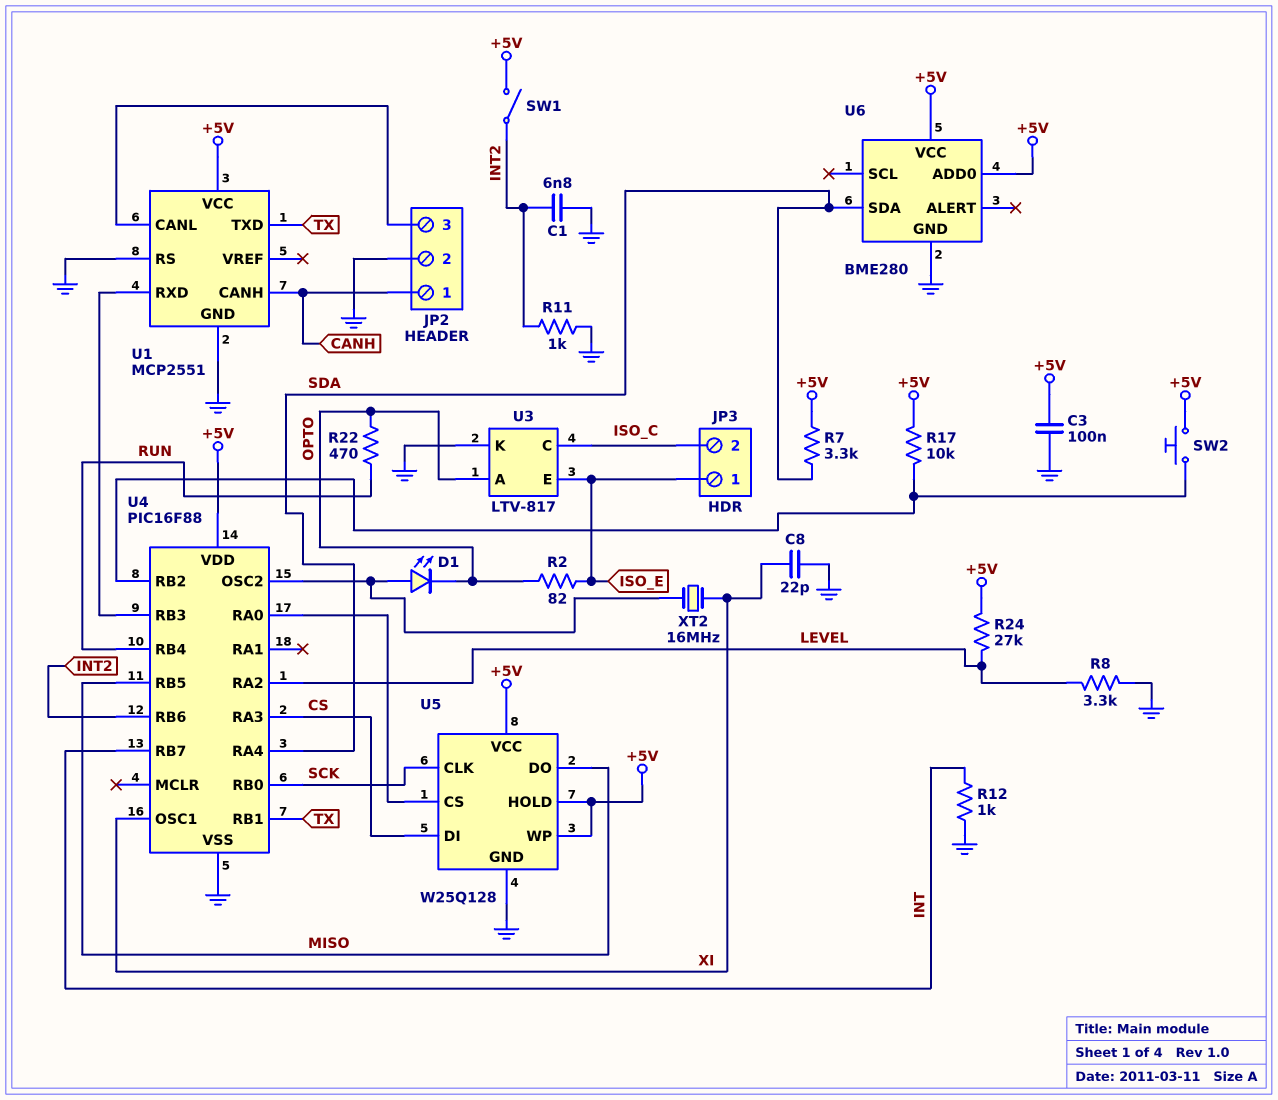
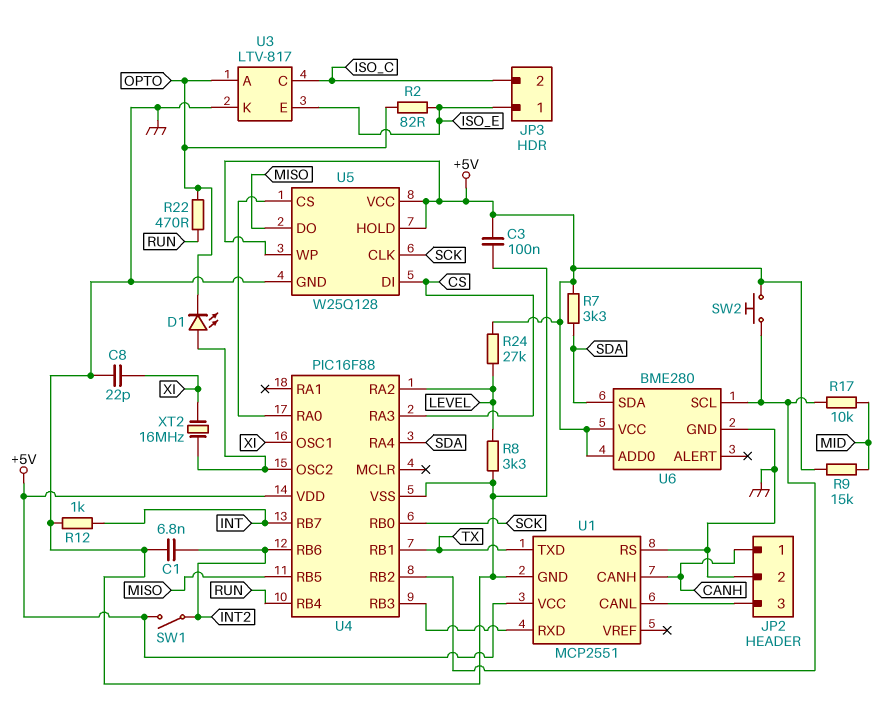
R9: none -> 15k (+5V, MID)
R11: 1k (GND, INT2) -> none
R17: 10k (+5V, U4/RB2) -> 10k (MID, U4/RB2)
U6 pin SCL: none -> U4/RB2

